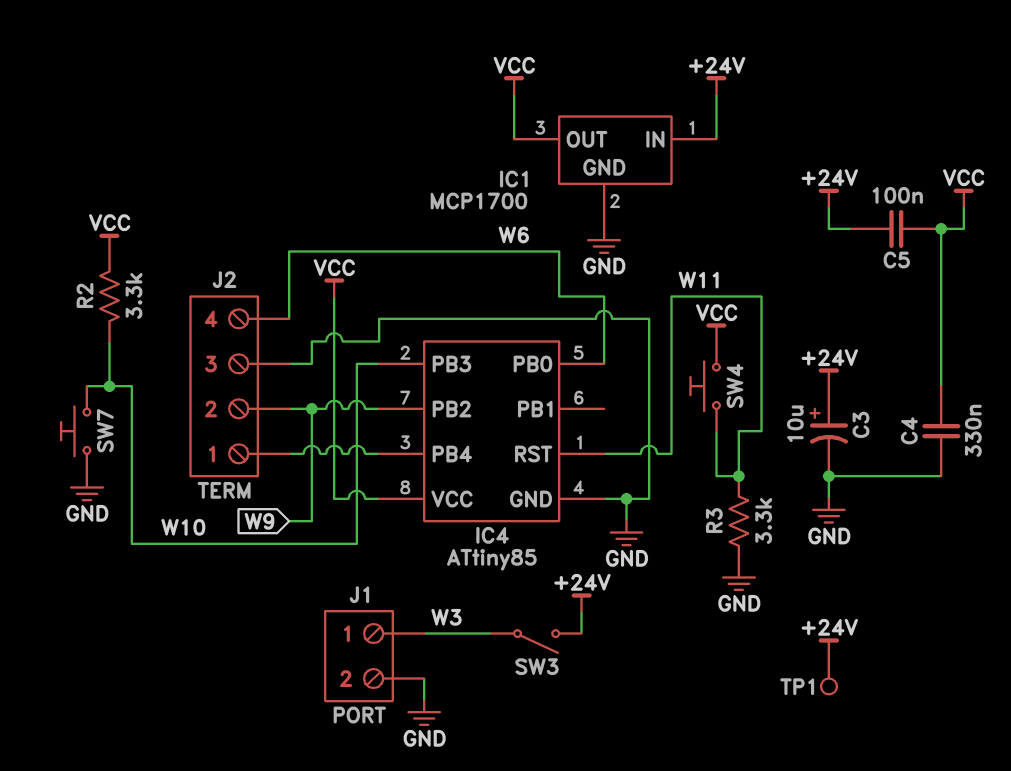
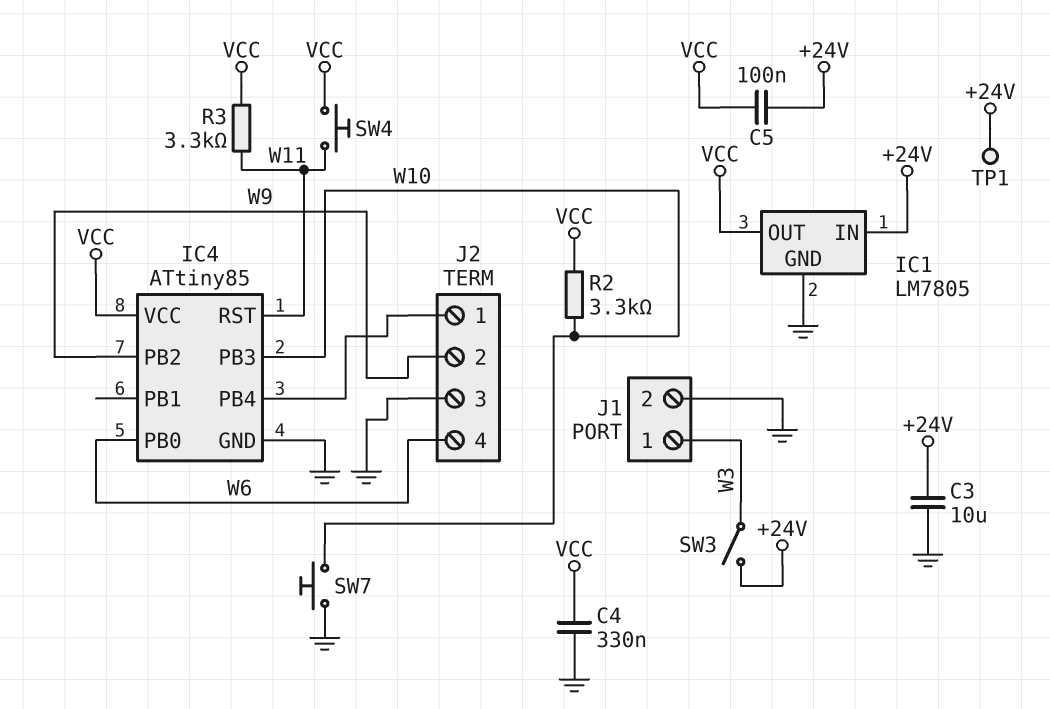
C3: 10uF (plus +24V, minus GND) -> 10uF (+24V, GND)
IC1: MCP1700 -> LM7805
R3: 3.3k (GND, W11) -> 3.3k (VCC, W11)

